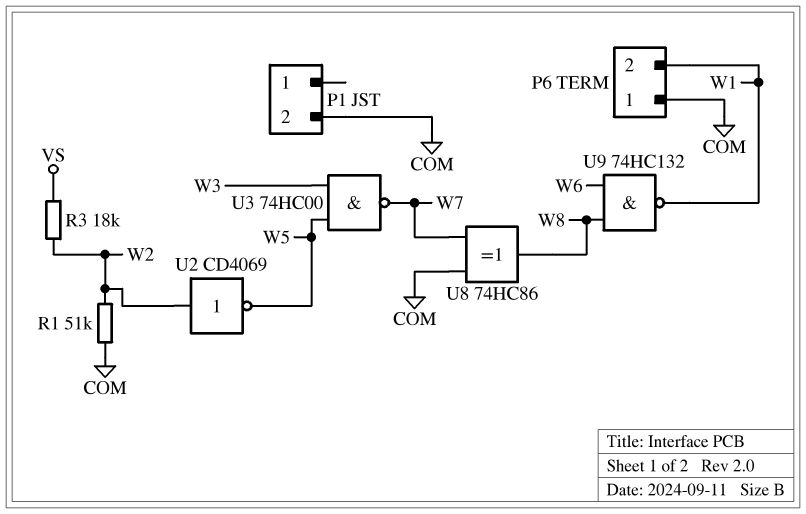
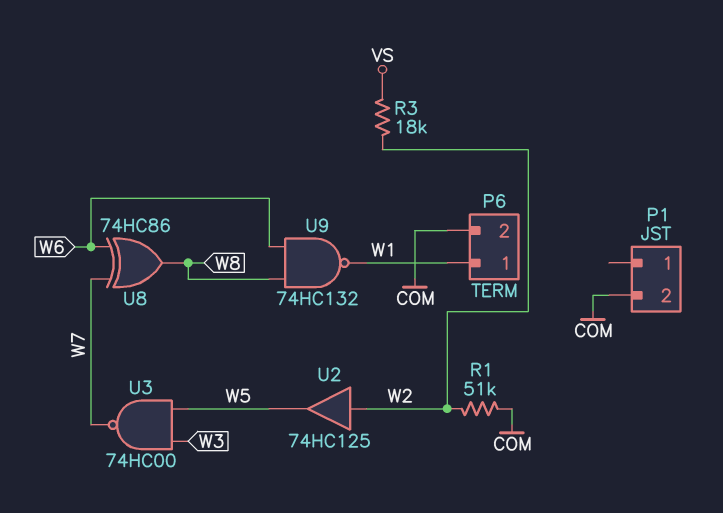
P6 pin 1: COM -> W1
P6 pin 2: W1 -> COM
U2: NOT CD4069 (in W2, out W5) -> buffer 74HC125 (in W2, out W5)
U8: XOR 74HC86 (in COM, in W7, out W8) -> XOR 74HC86 (in W6, in W7, out W8)

